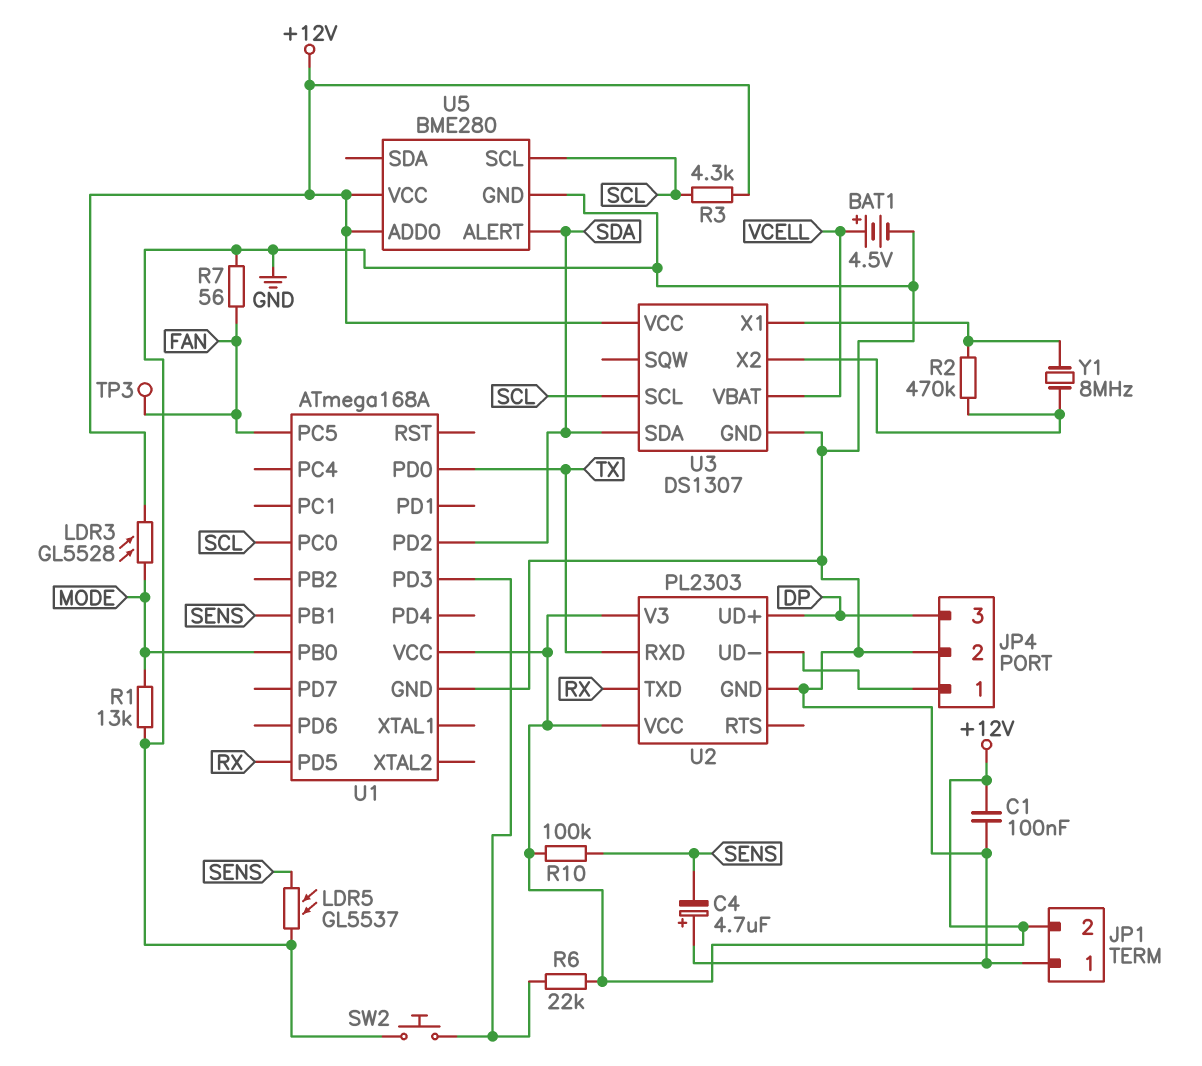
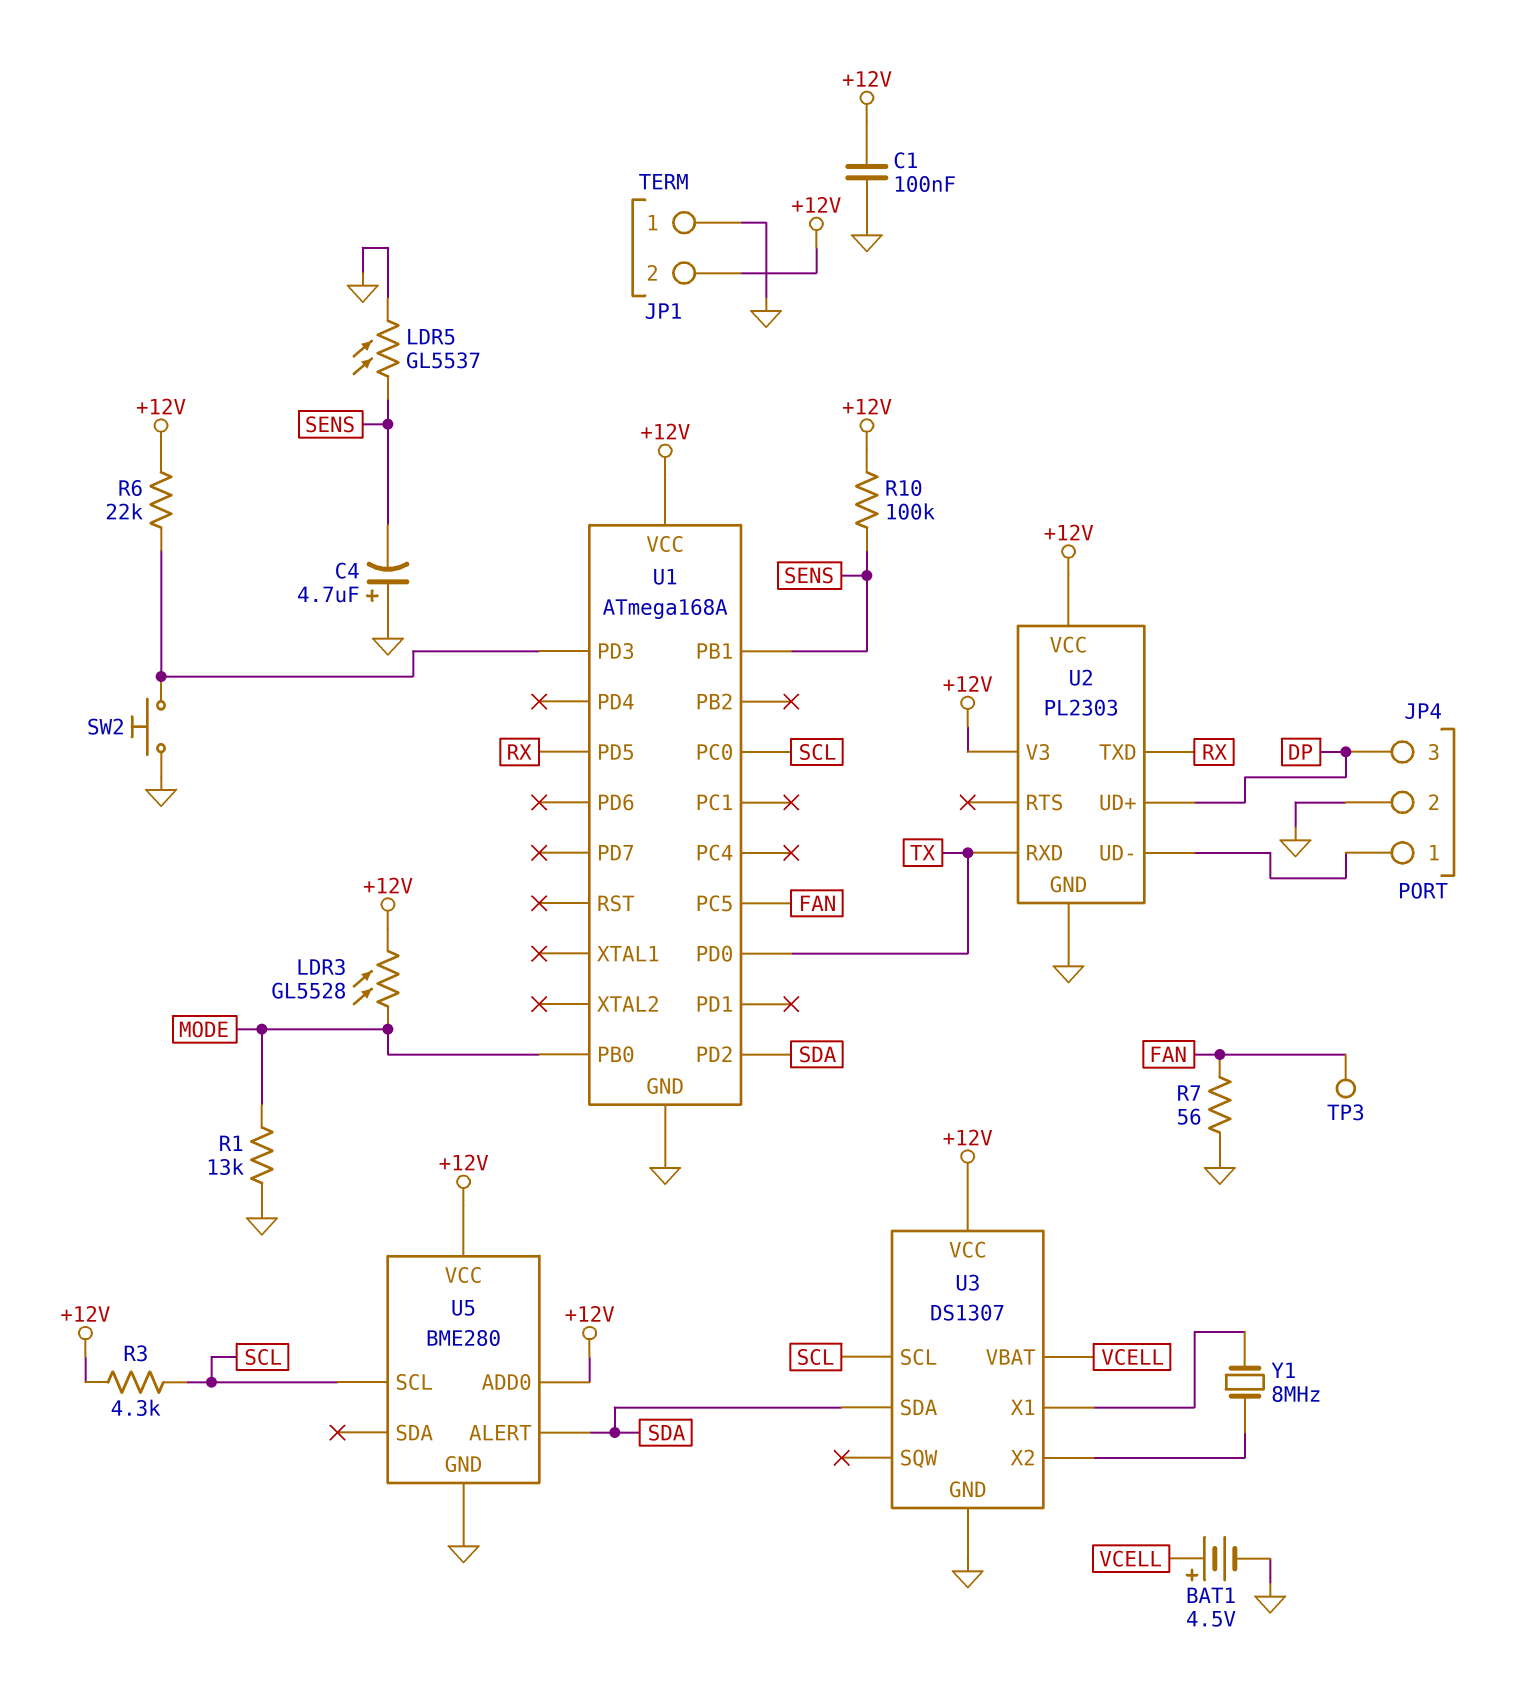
R2: 470k (U3/X1, U3/X2) -> none

